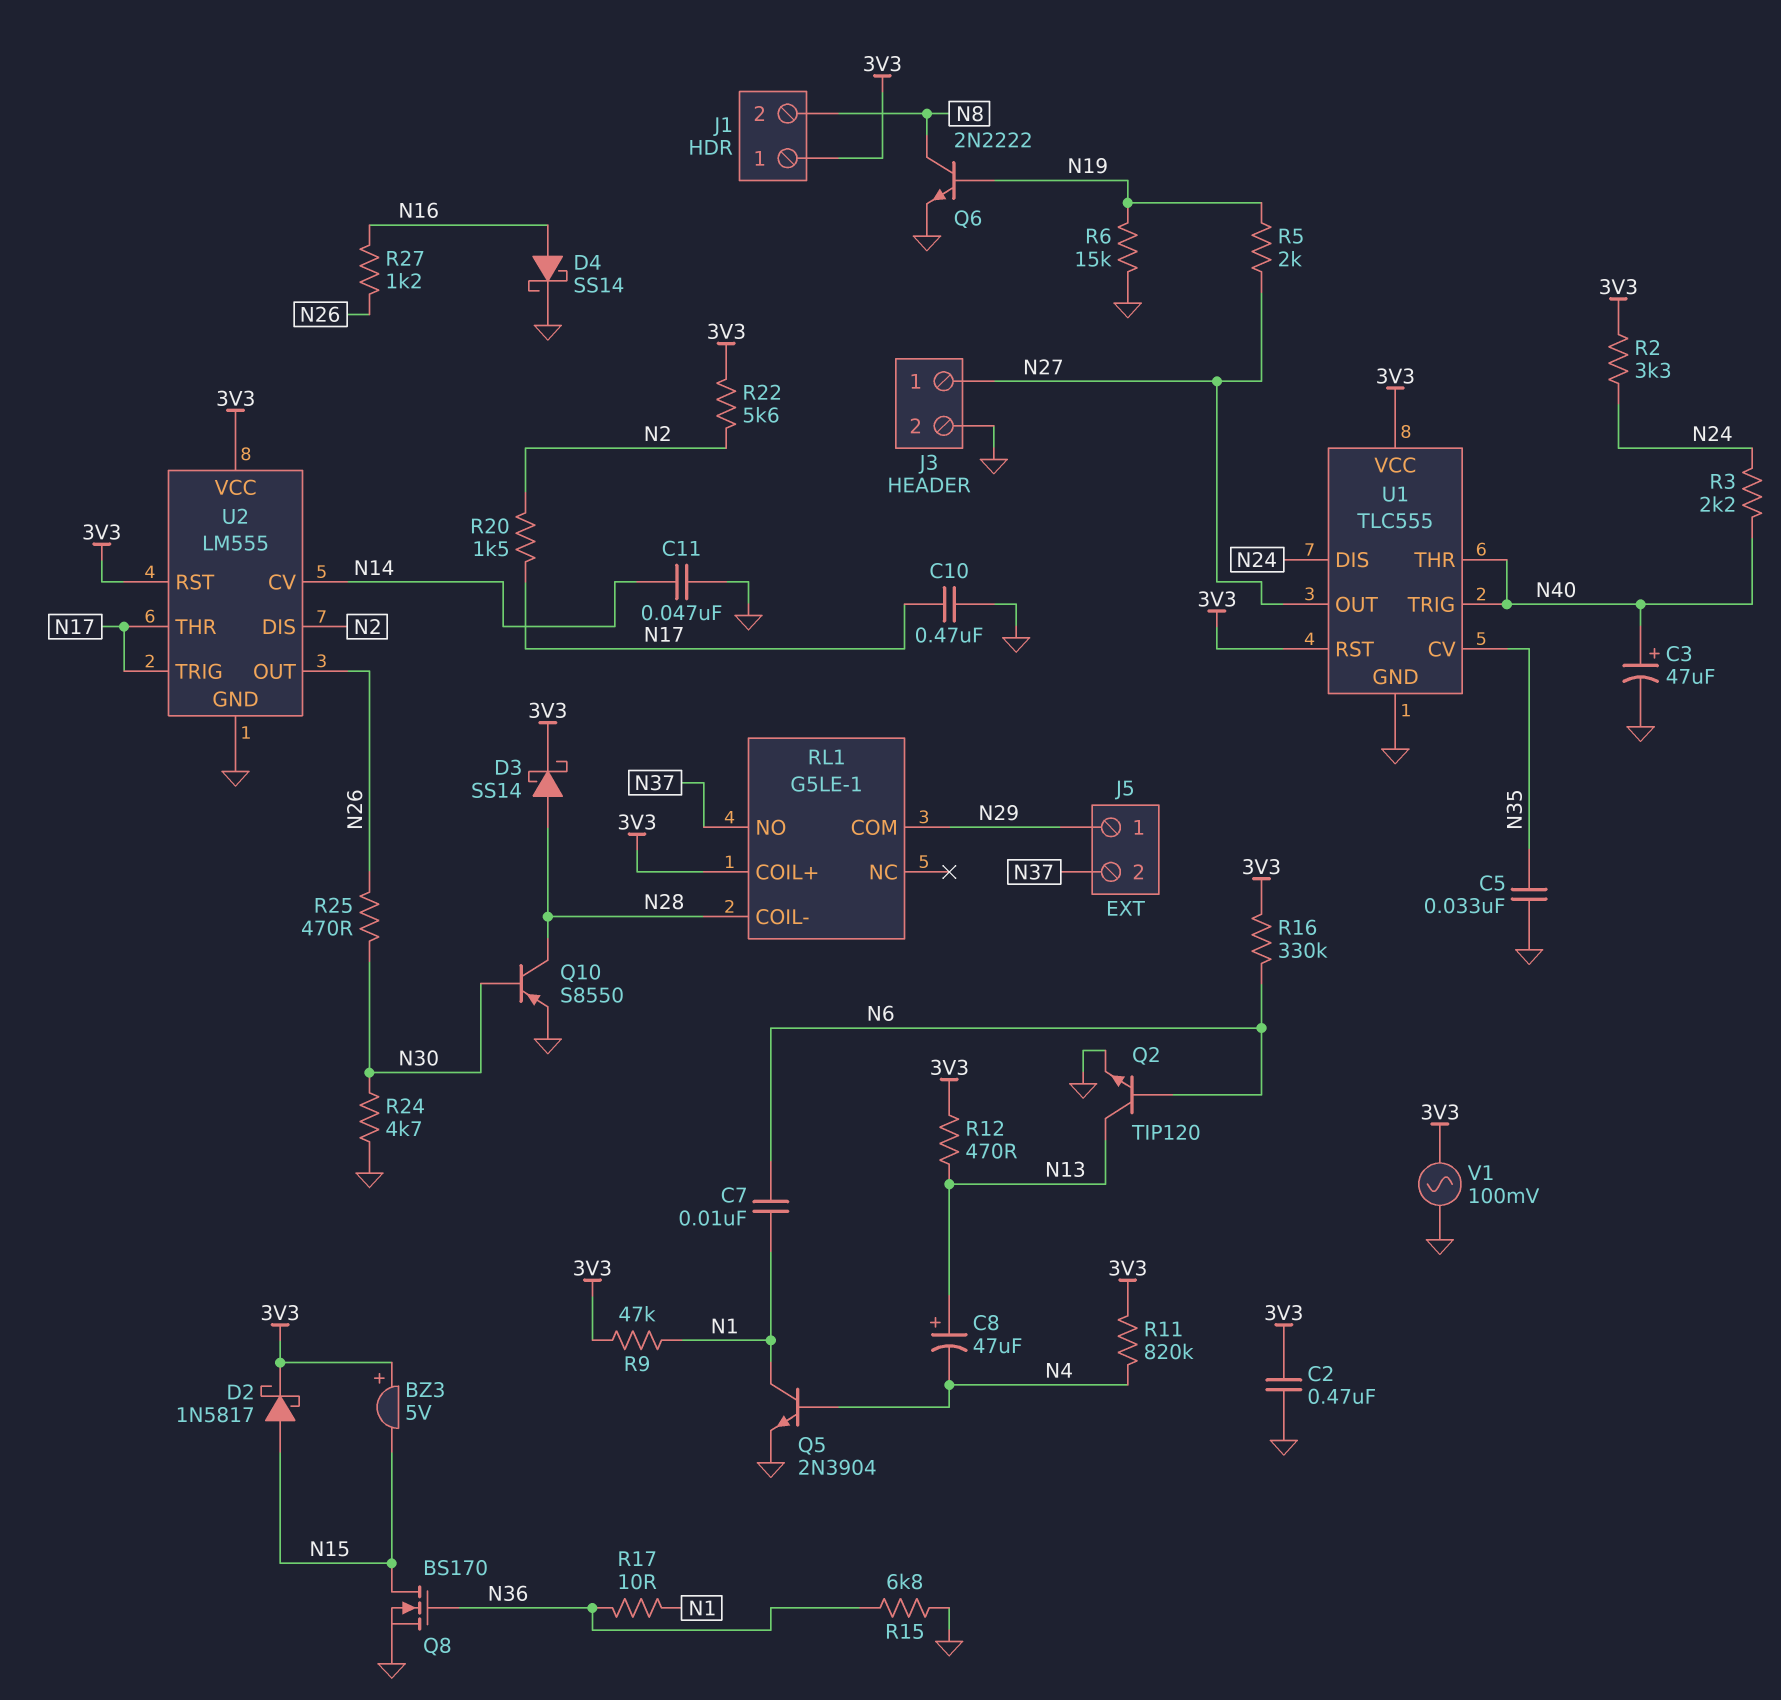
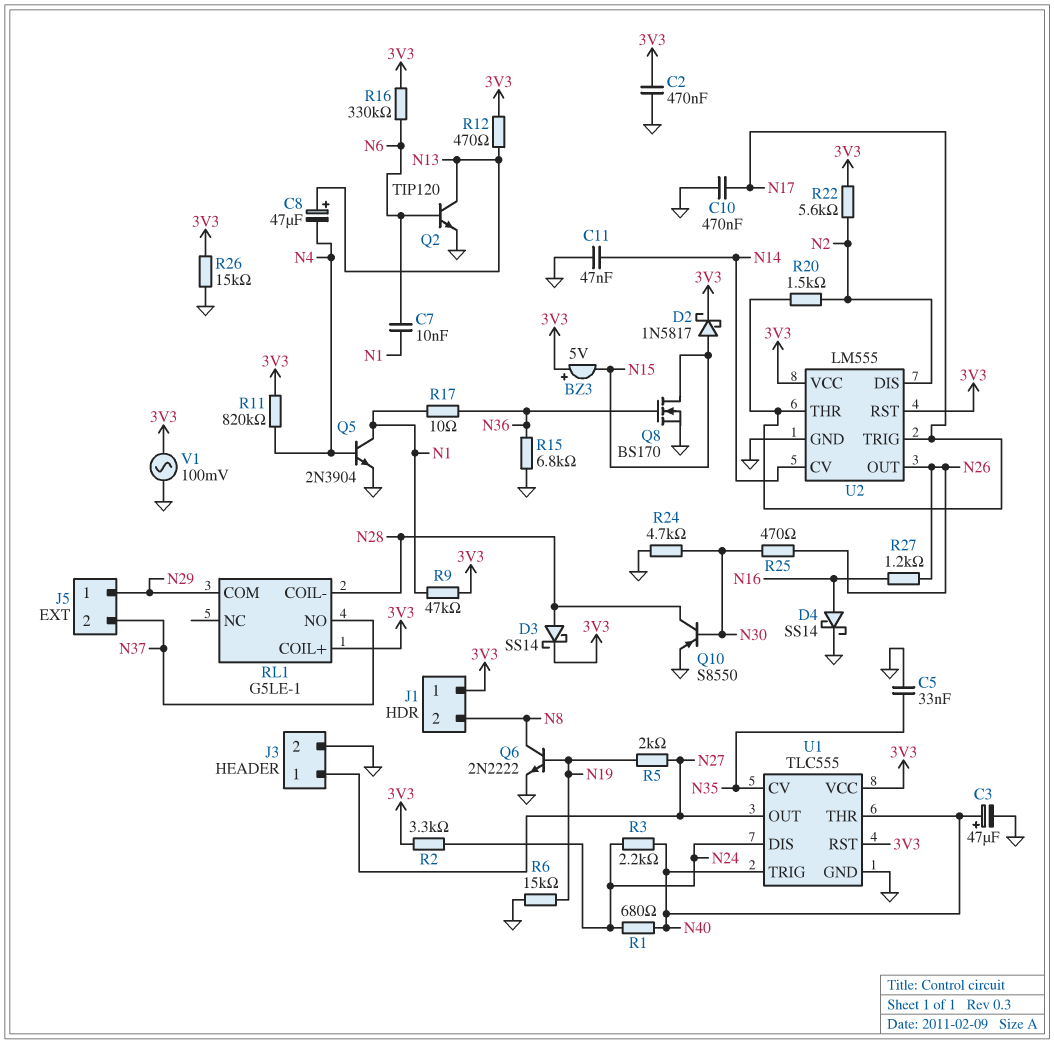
R1: none -> 680 (N24, N40)
R26: none -> 15k (3V3, GND)

